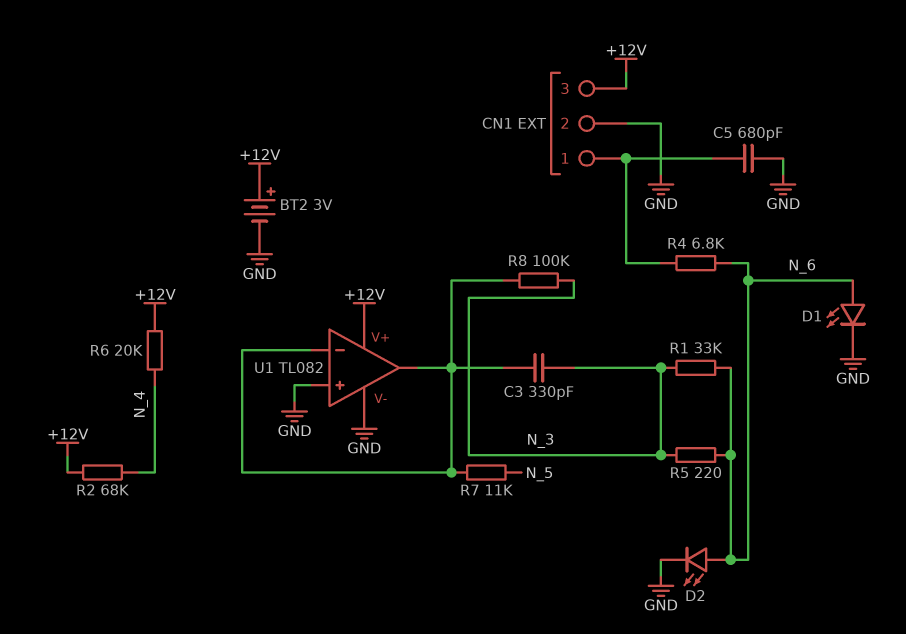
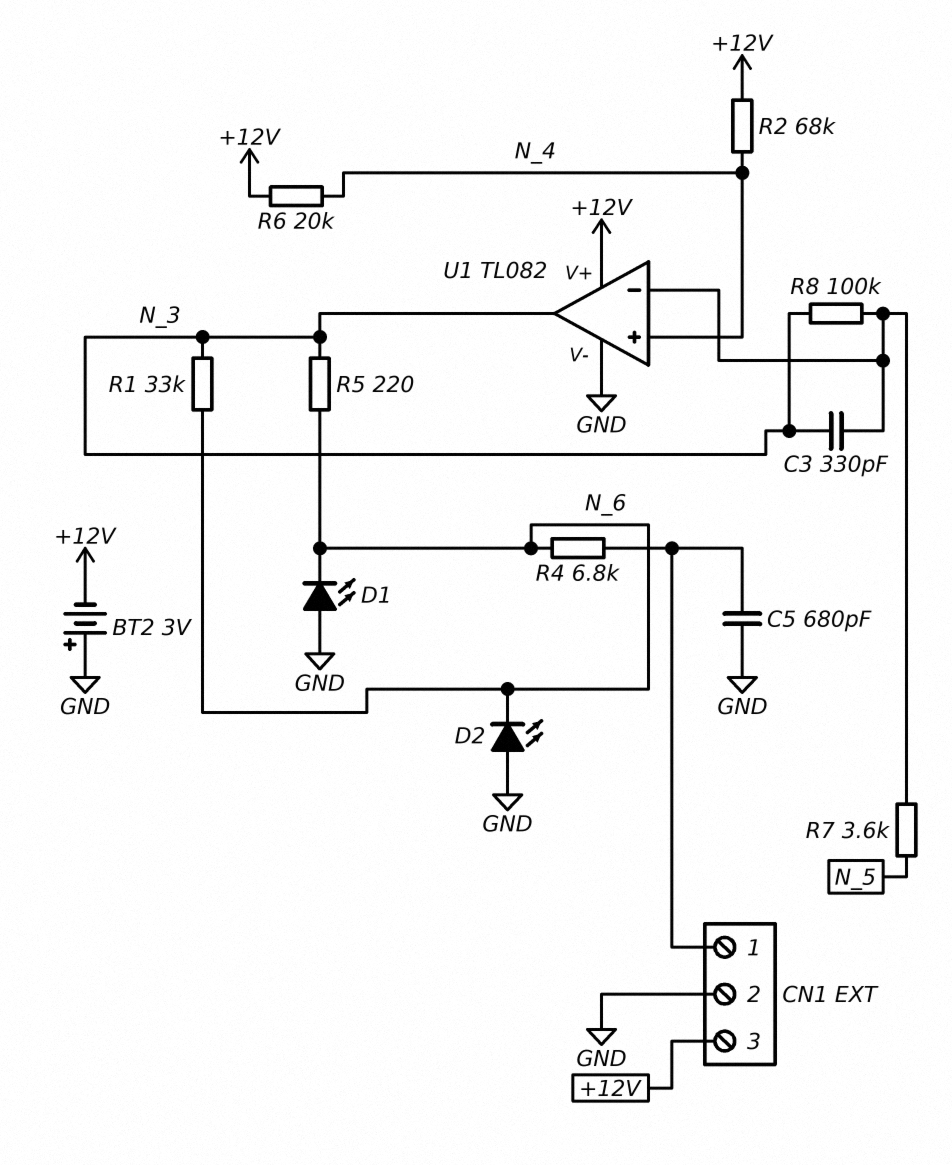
BT2: 3V (plus +12V, minus GND) -> 3V (plus GND, minus +12V)
D1: LED (A N_6, K GND) -> LED (A GND, K N_6)
D2: LED (A N_6, K GND) -> LED (A GND, K N_6)
R7: 11k (N_5, U1/in-) -> 3.6k (N_5, U1/in-)
U1 pin in+: GND -> N_4
U1 pin out: U1/in- -> N_3

